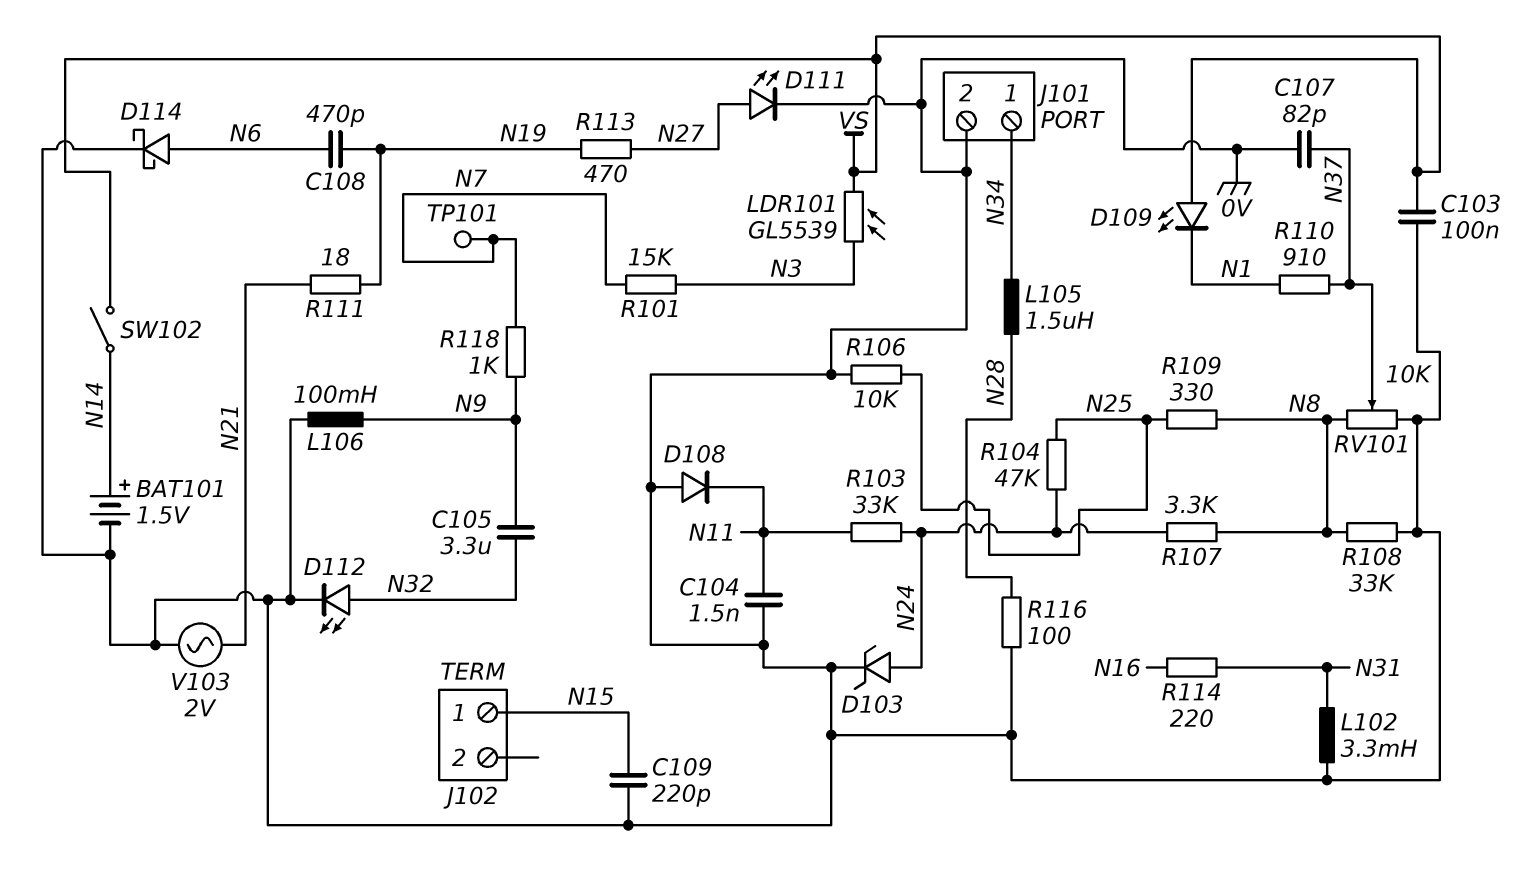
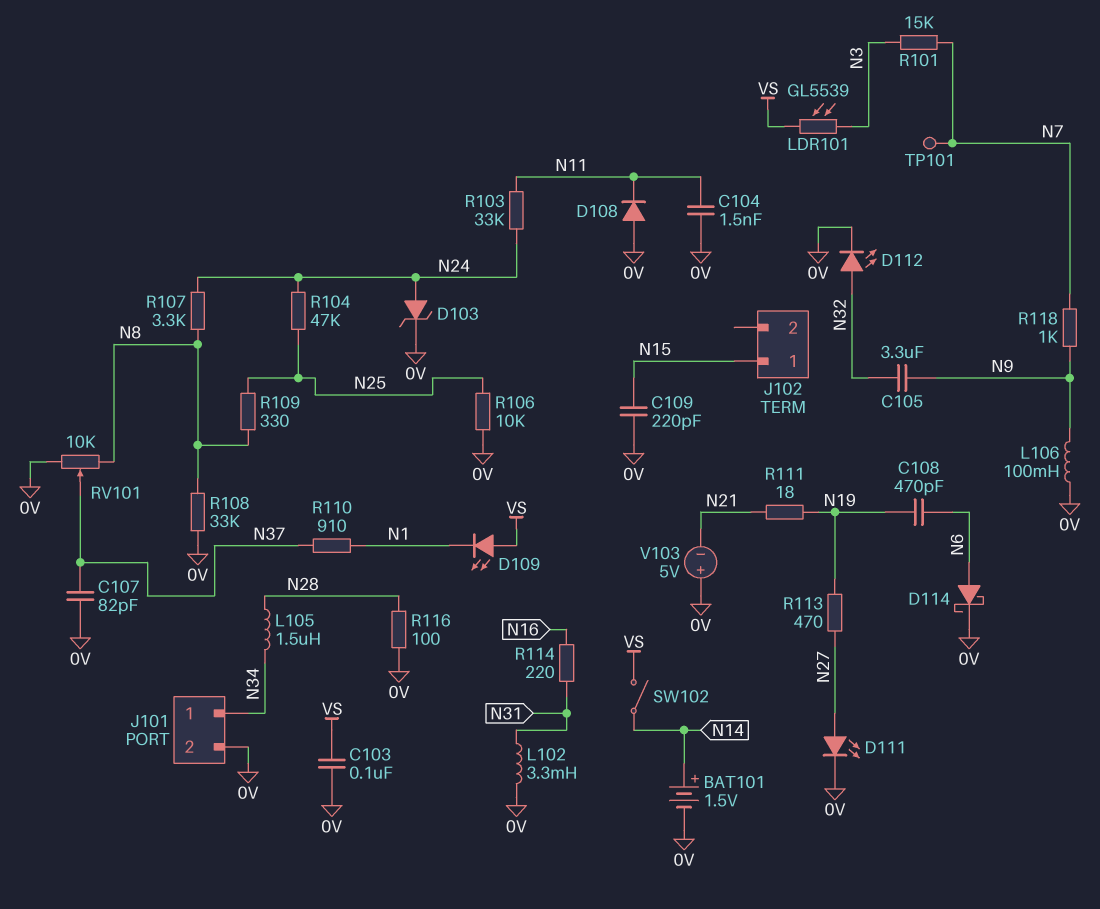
V103: AC 2V (0V, N21) -> 5V (plus 0V, minus N21)

